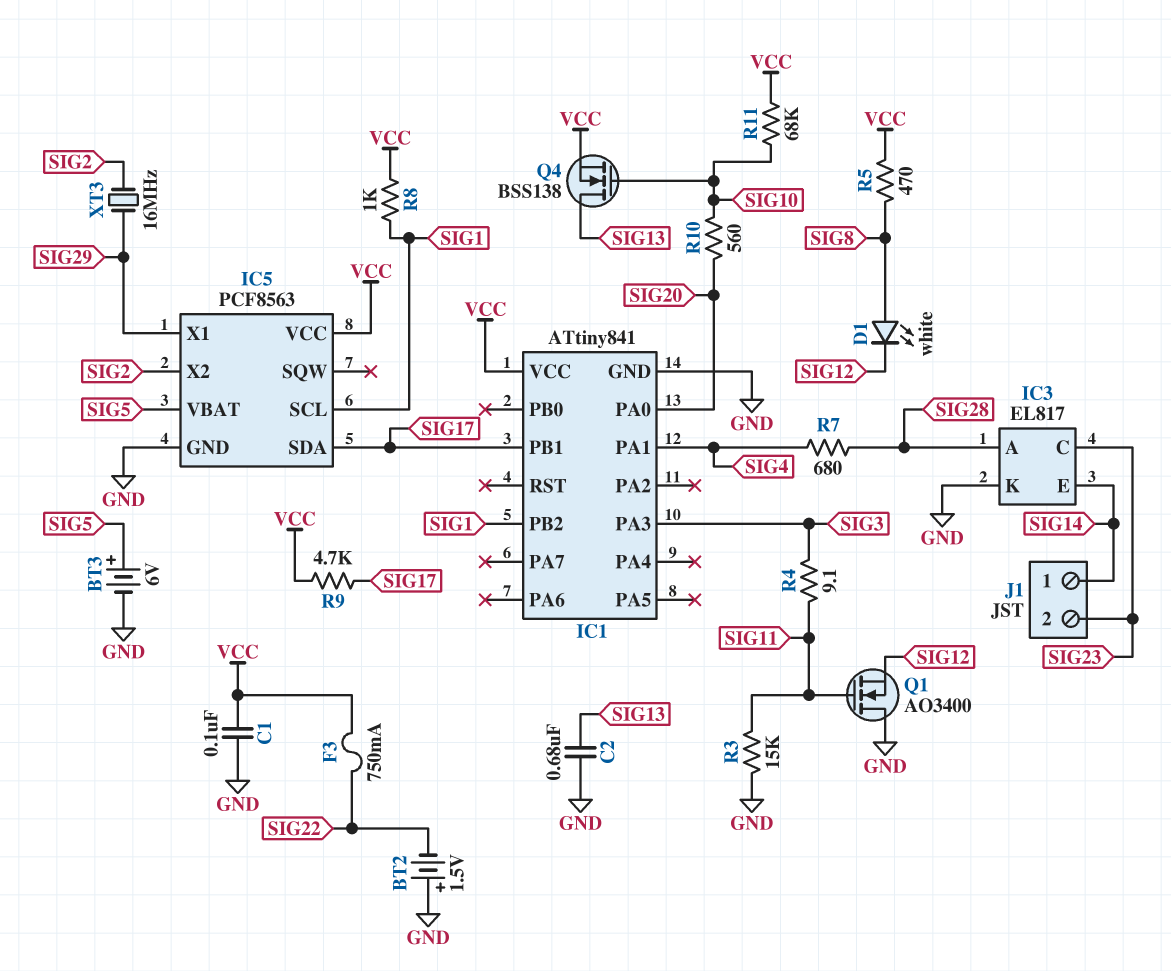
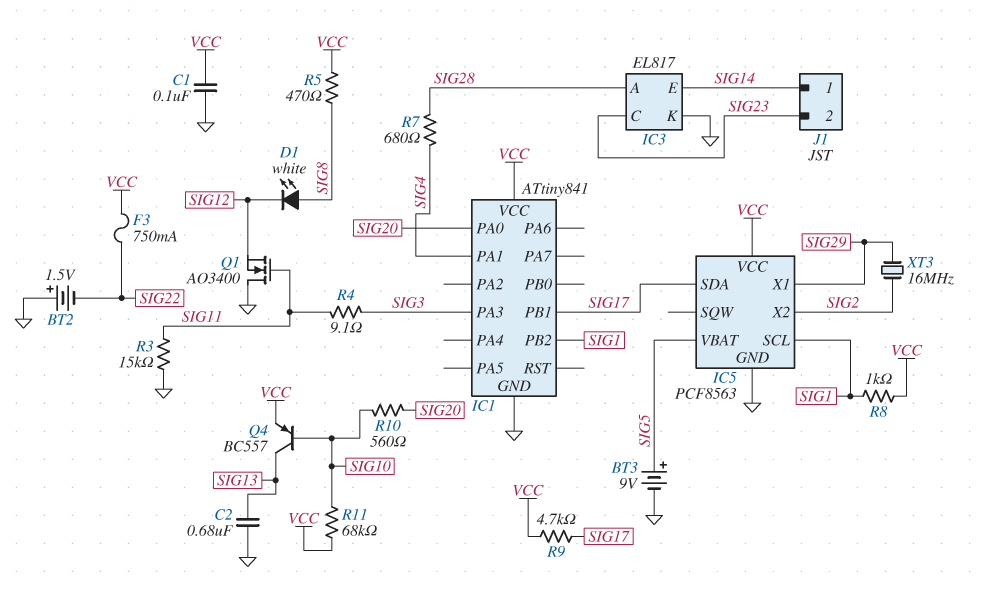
BT3: 6V (plus SIG5, minus GND) -> 9V (plus SIG5, minus GND)
Q4: NMOS BSS138 (G SIG10, D SIG13, S VCC) -> PNP BC557 (B SIG10, C SIG13, E VCC)

